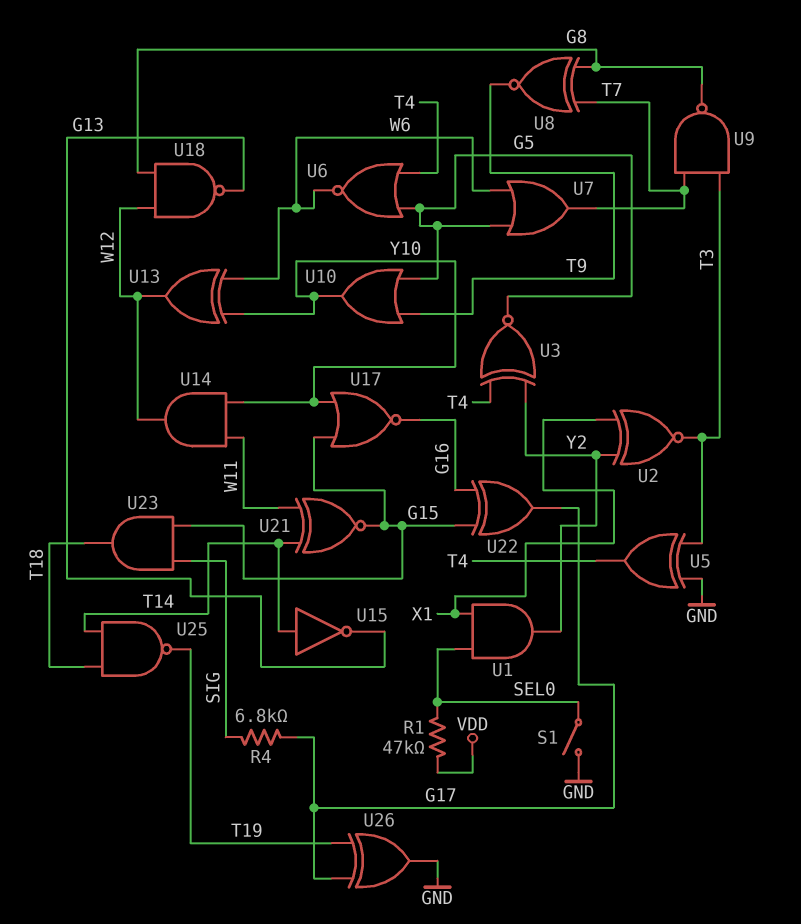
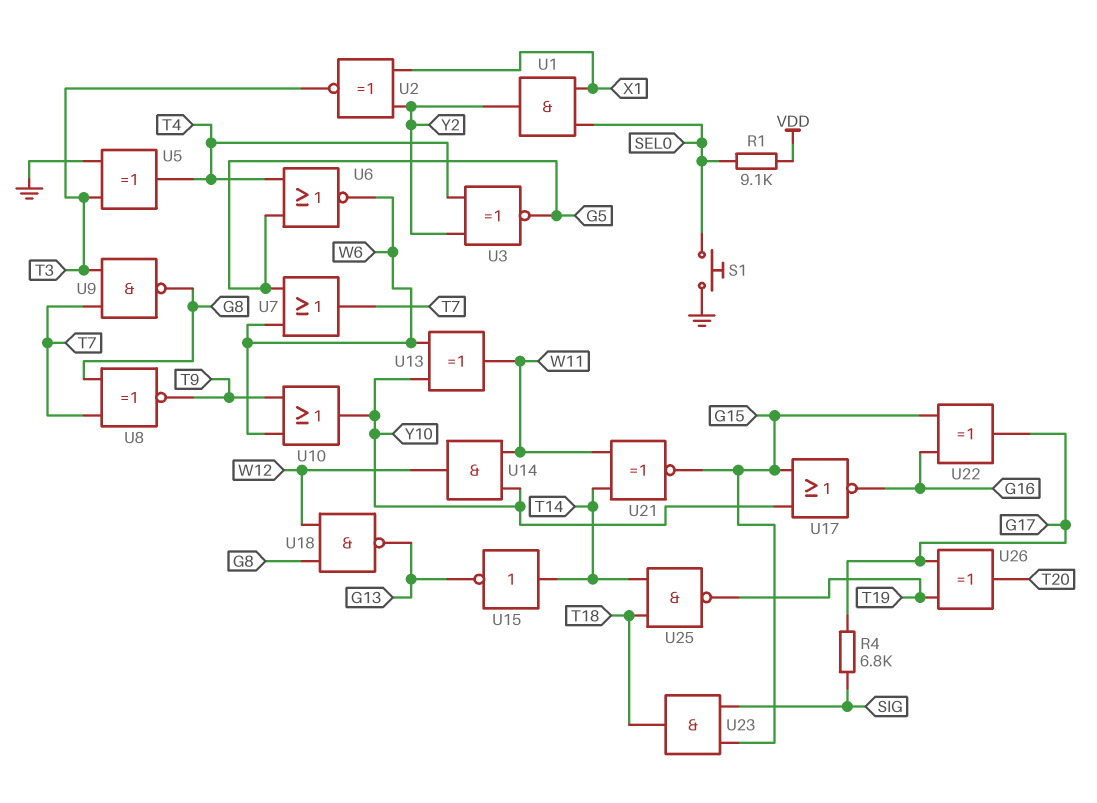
R1: 47k (SEL0, VDD) -> 9.1k (SEL0, VDD)
S1: switch (GND, SEL0) -> button (GND, SEL0)
U10: OR (in G5, in T9, out Y10) -> OR (in T9, in W6, out Y10)
U13: XOR (in W6, in Y10, out W12) -> XOR (in W6, in Y10, out W11)
U26: XOR (in G17, in T19, out GND) -> XOR (in G17, in T19, out T20)

